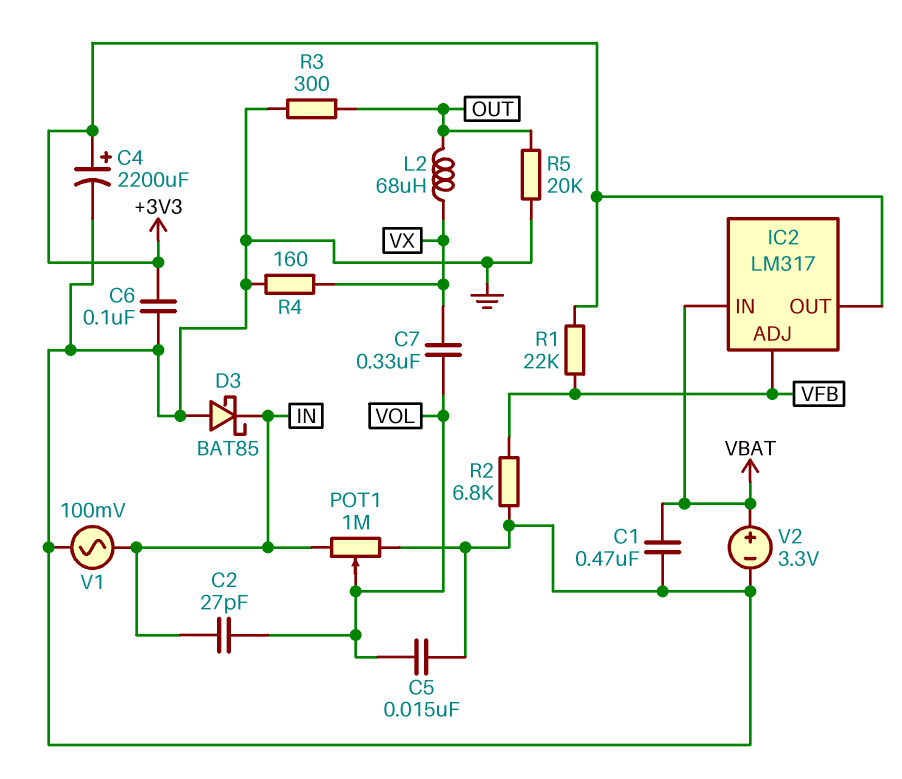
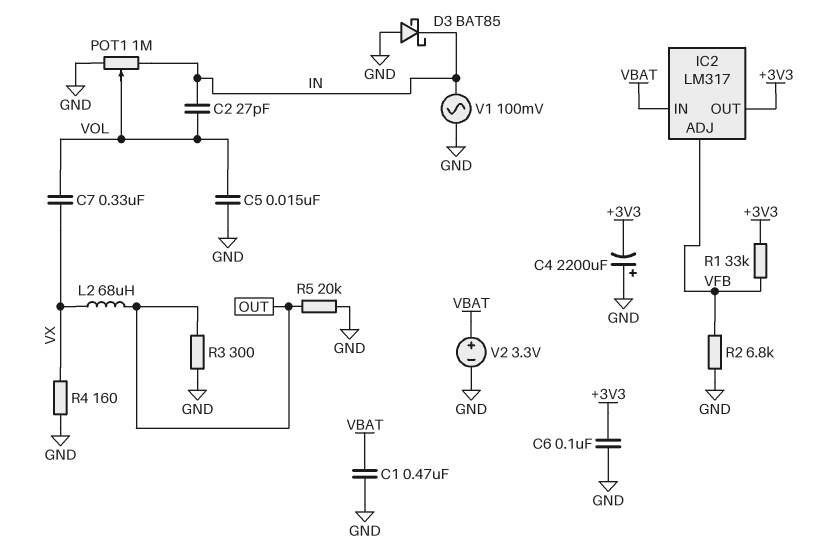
C4: 2200uF (plus +3V3, minus GND) -> 2200uF (plus GND, minus +3V3)
R1: 22k (+3V3, VFB) -> 33k (+3V3, VFB)

